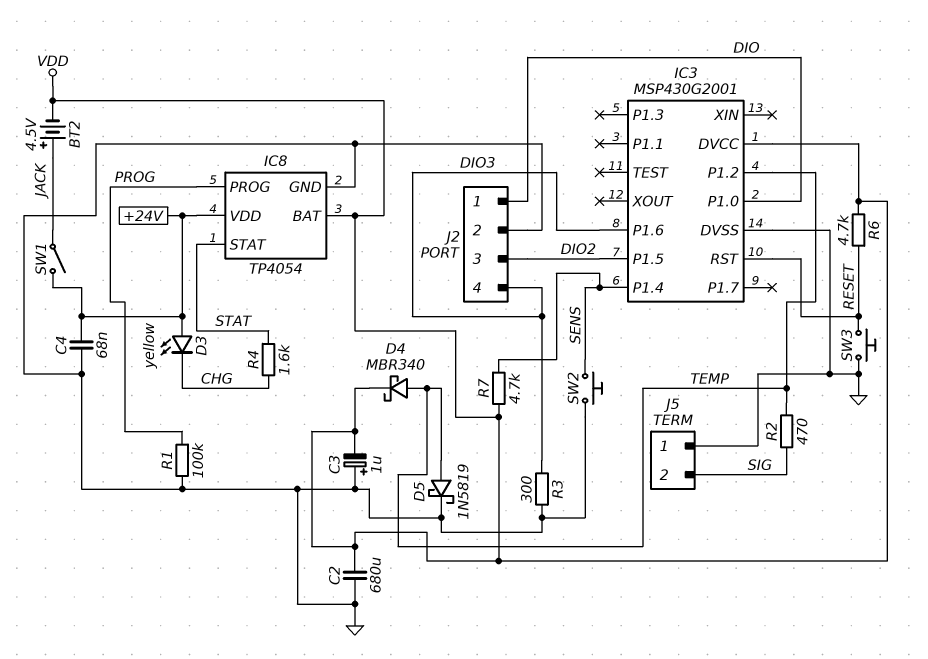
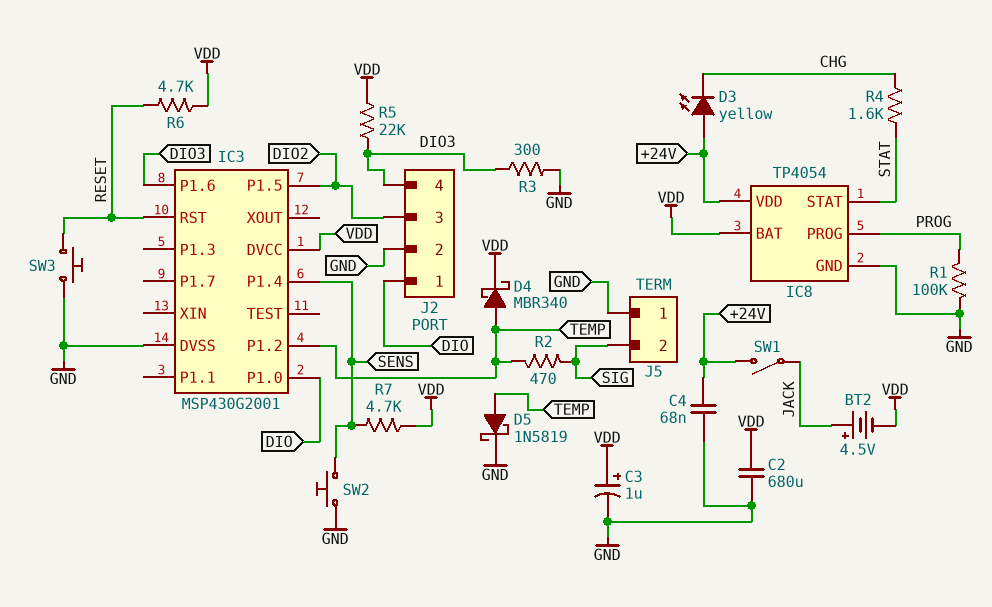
C3: 1uF (plus GND, minus VDD) -> 1uF (plus VDD, minus GND)
R5: none -> 22k (DIO3, VDD)

